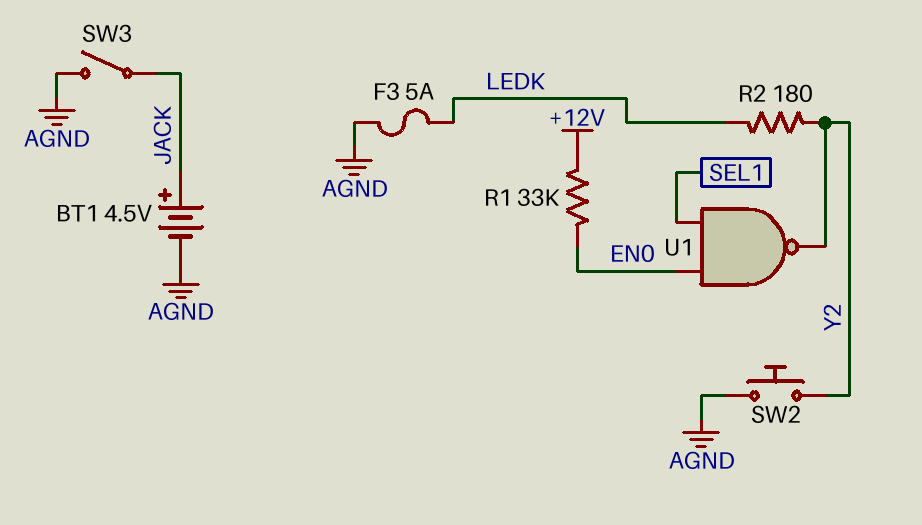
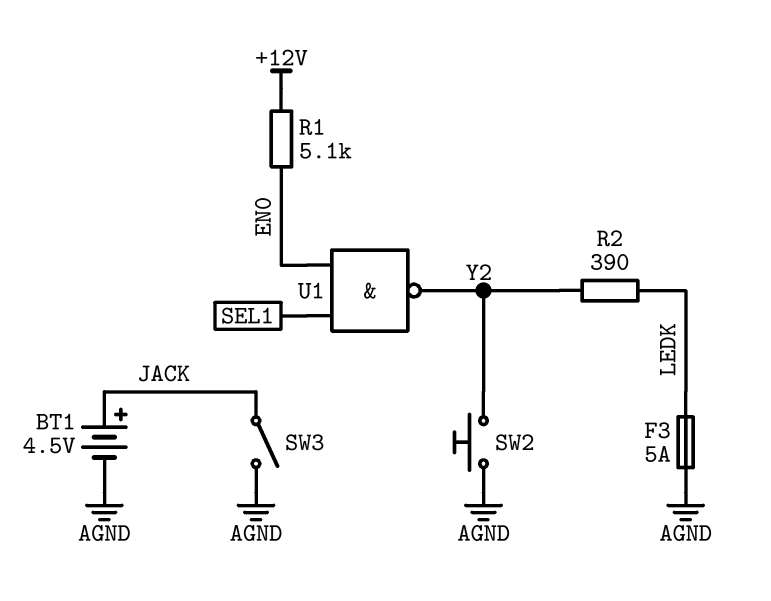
R1: 33k (+12V, EN0) -> 5.1k (+12V, EN0)
R2: 180 (LEDK, Y2) -> 390 (LEDK, Y2)

